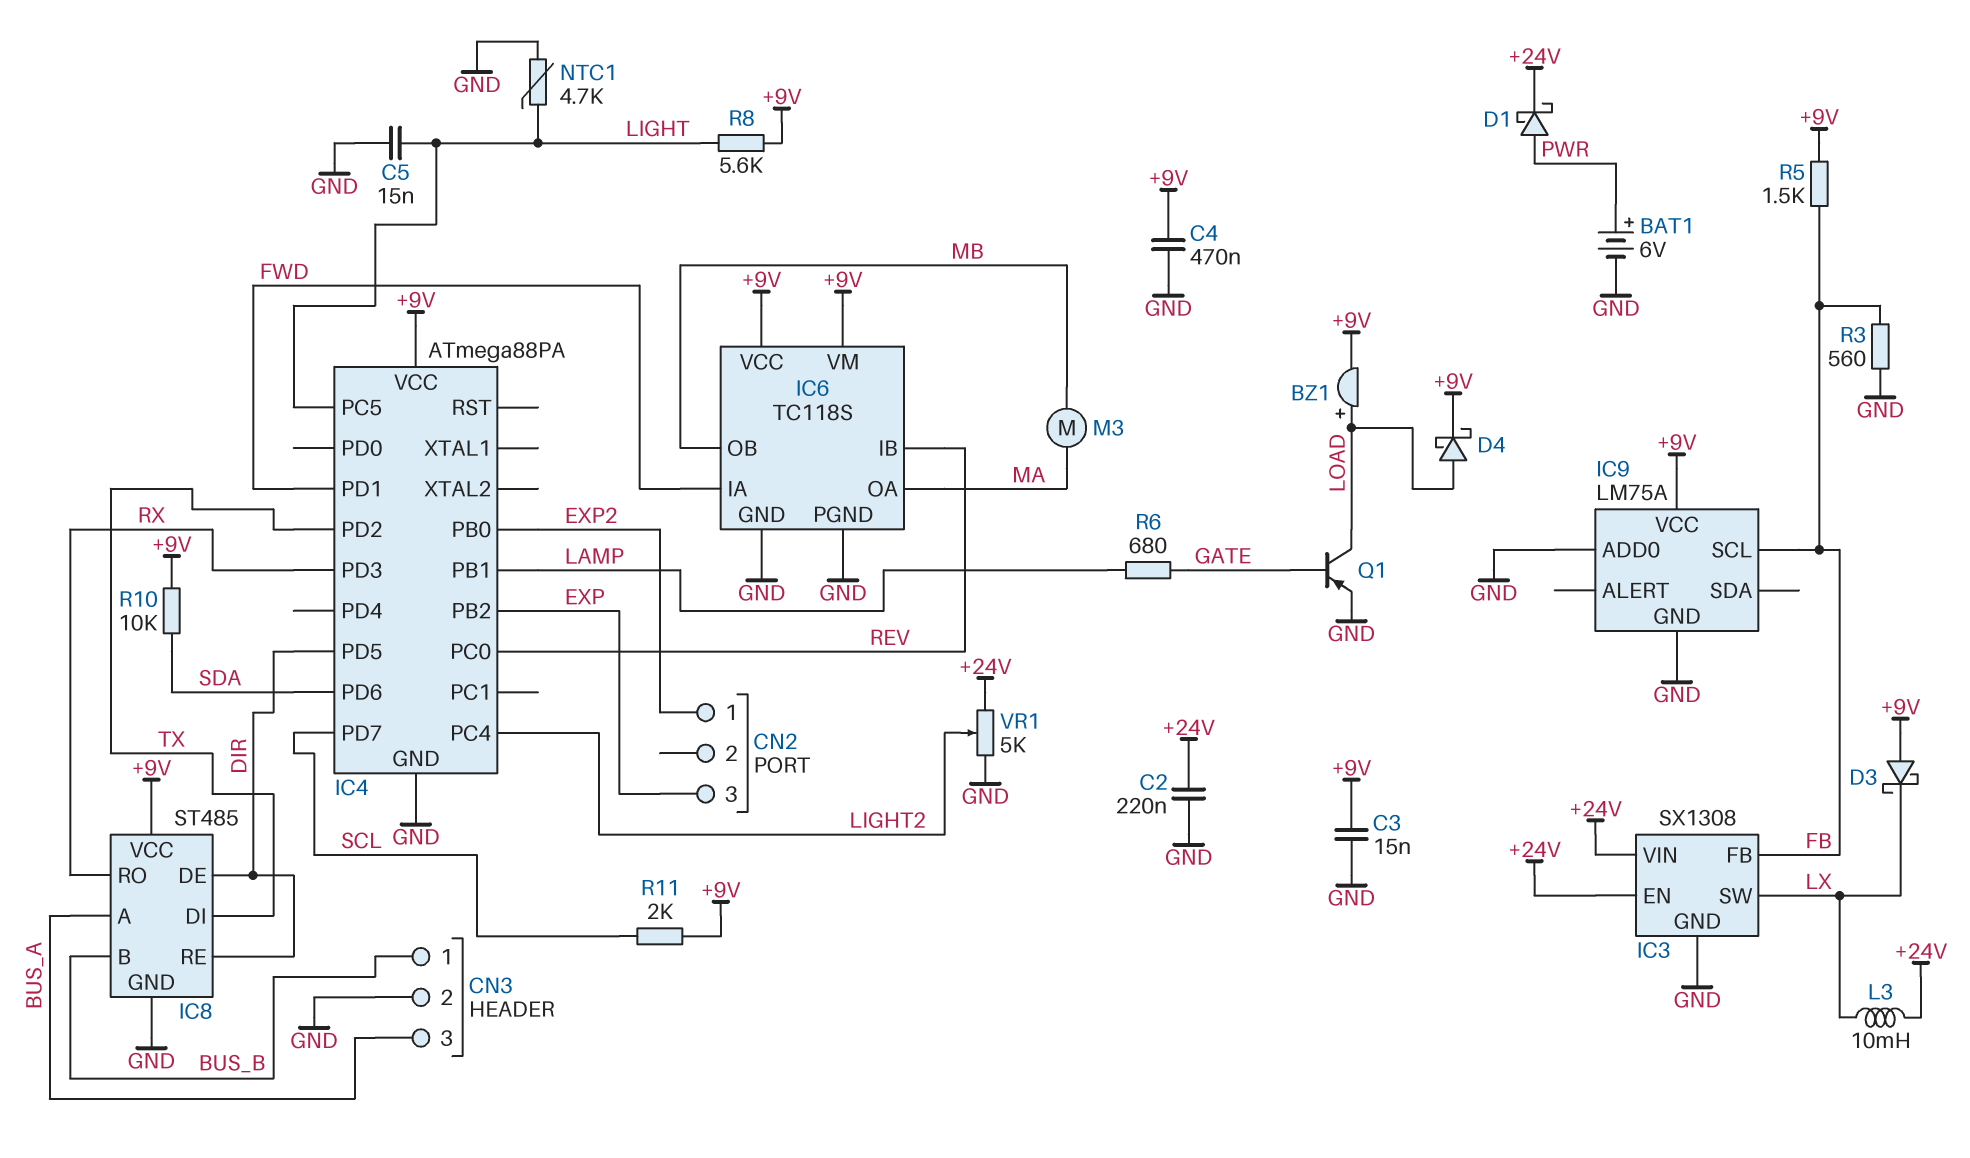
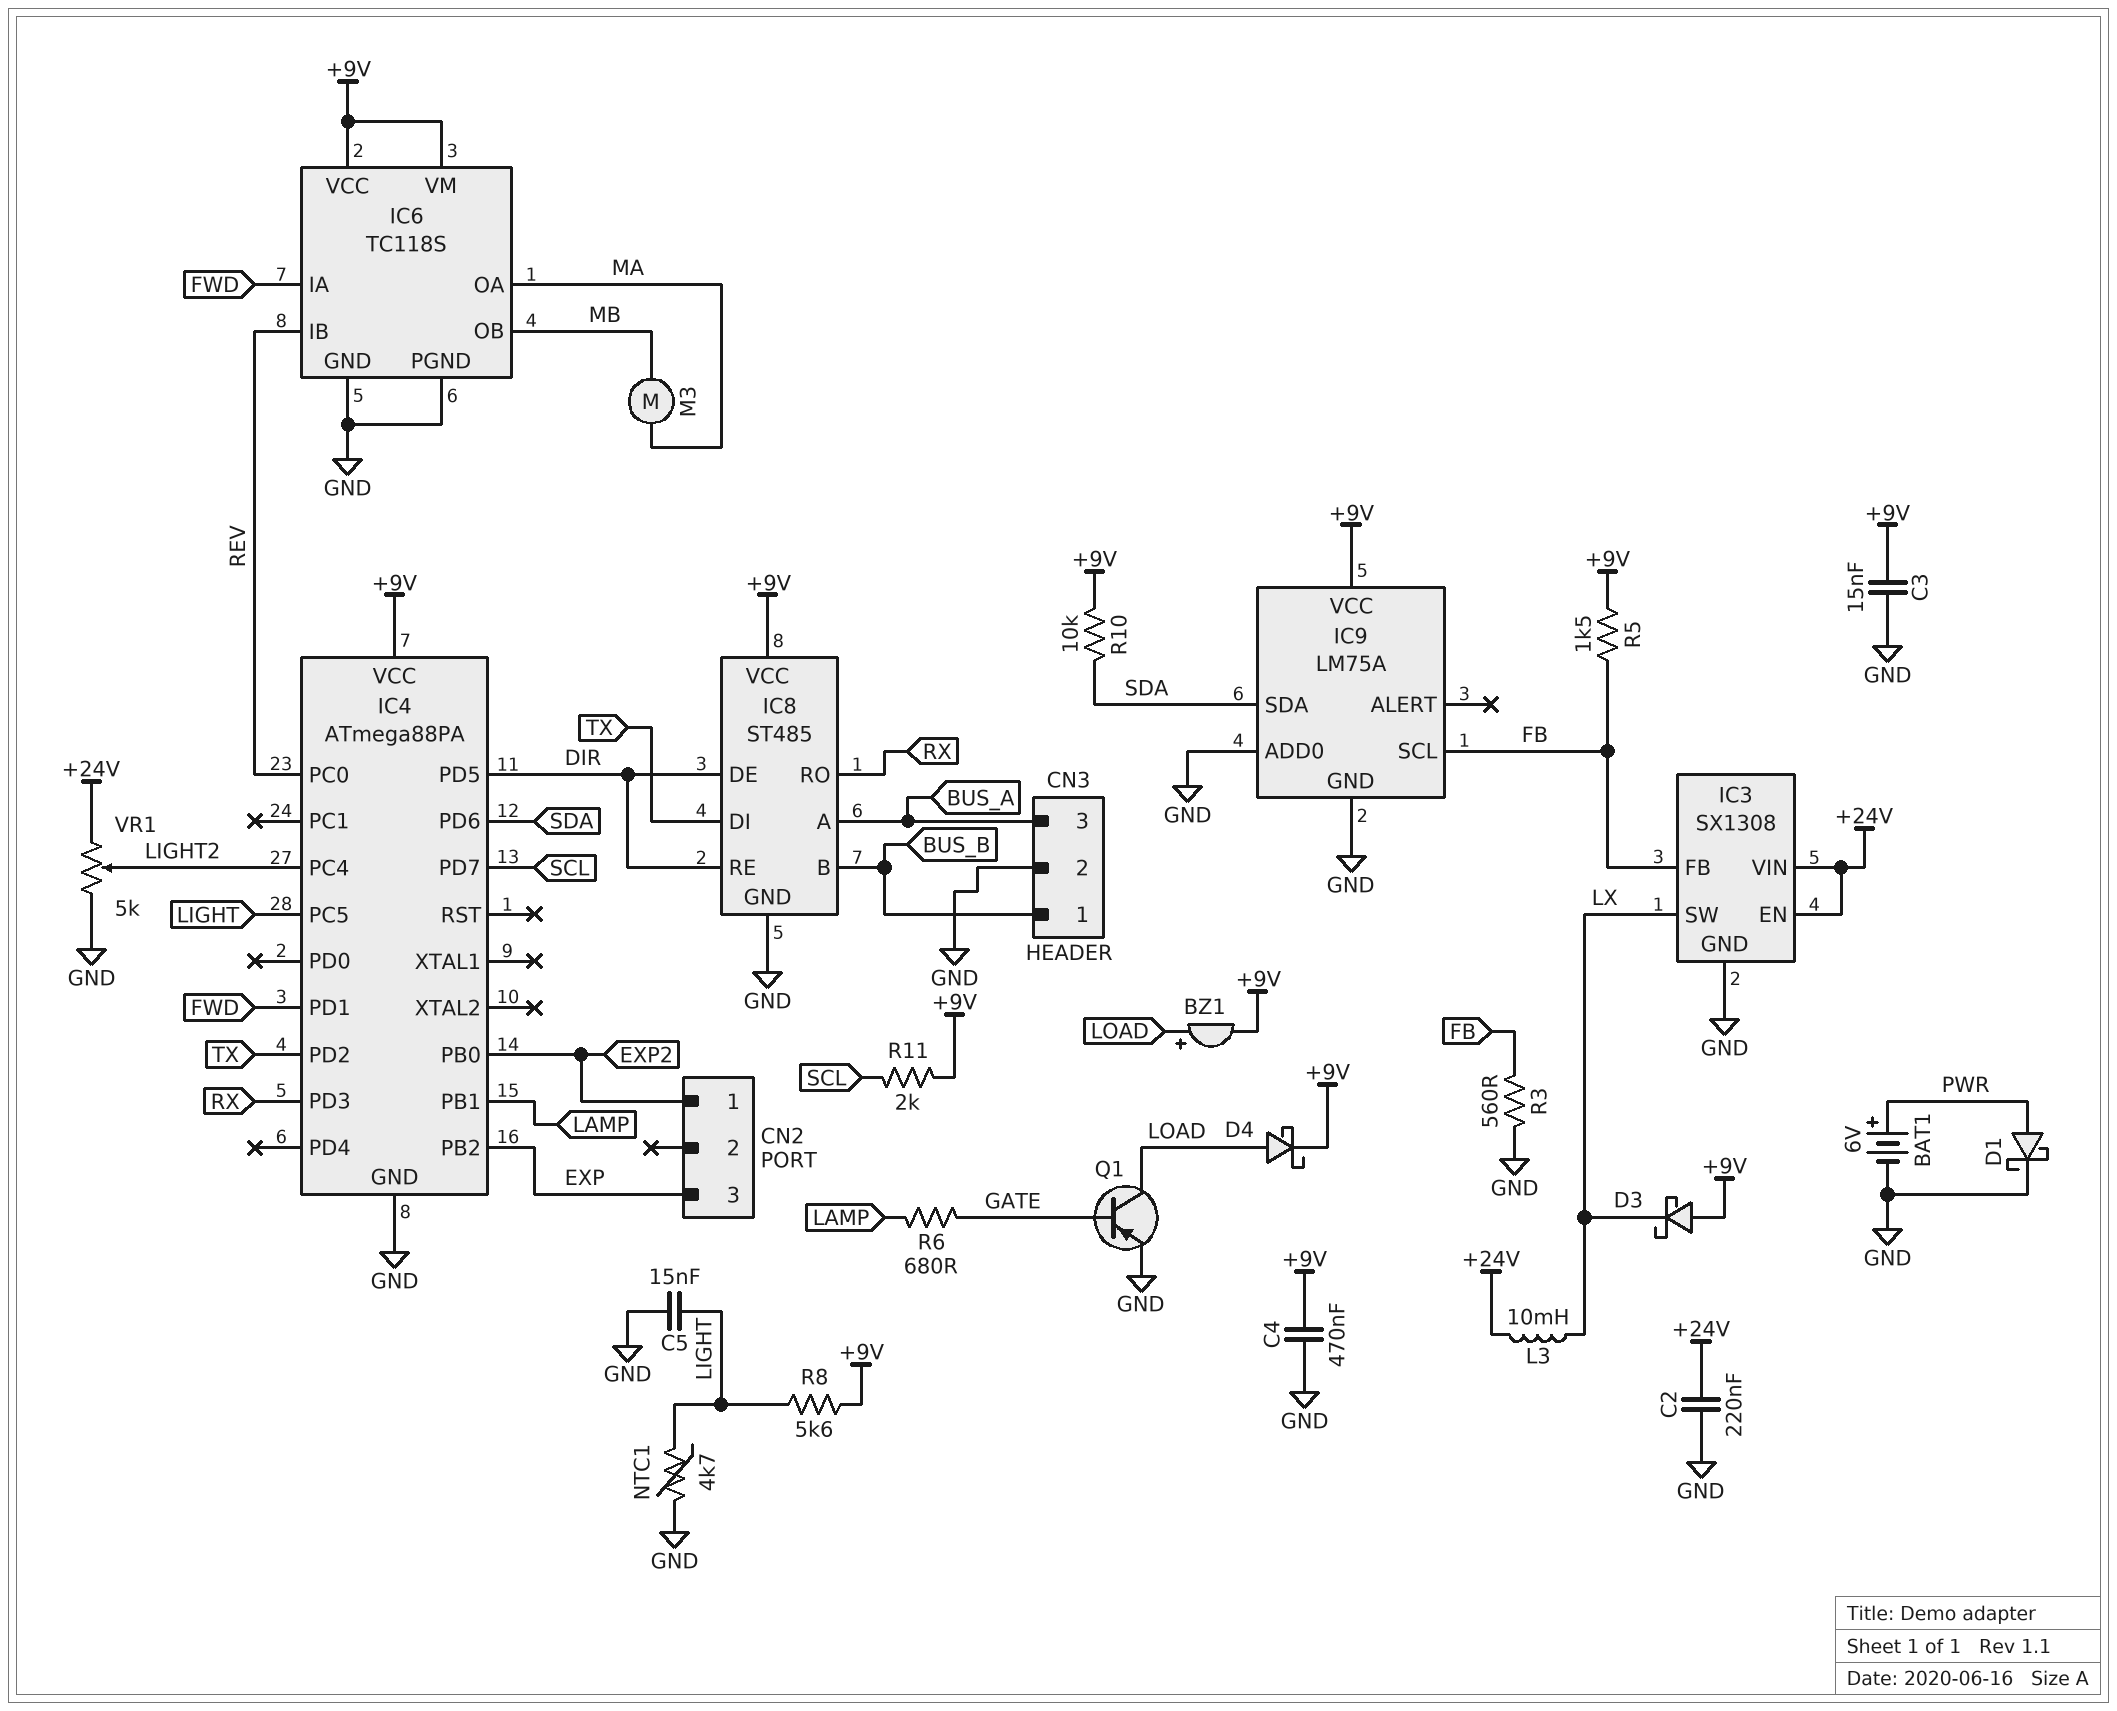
D1: schottky (A PWR, K +24V) -> schottky (A PWR, K GND)
IC9 pin SDA: none -> SDA

